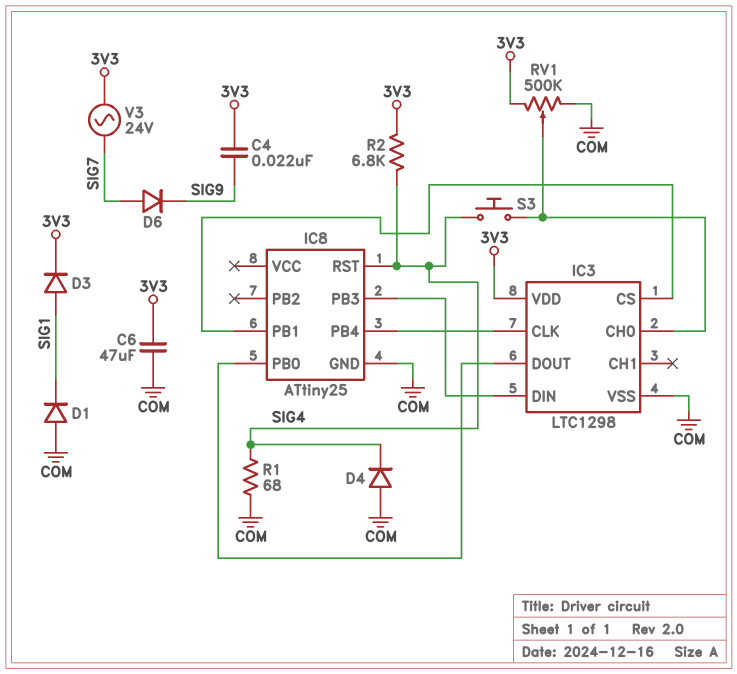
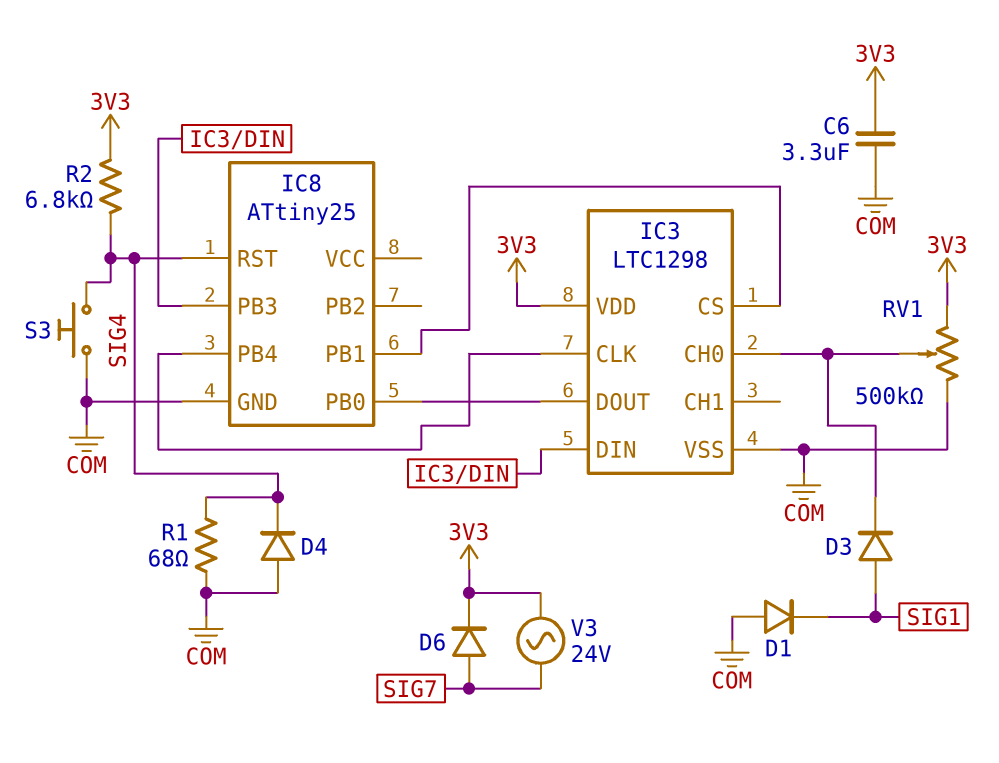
C4: 22nF (3V3, SIG9) -> none
C6: 47uF (3V3, COM) -> 3.3uF (3V3, COM)
D3: diode (A SIG1, K 3V3) -> diode (A SIG1, K IC3/CH0)
D6: diode (A SIG7, K SIG9) -> diode (A SIG7, K 3V3)
S3: button (IC3/CH0, SIG4) -> button (COM, SIG4)

